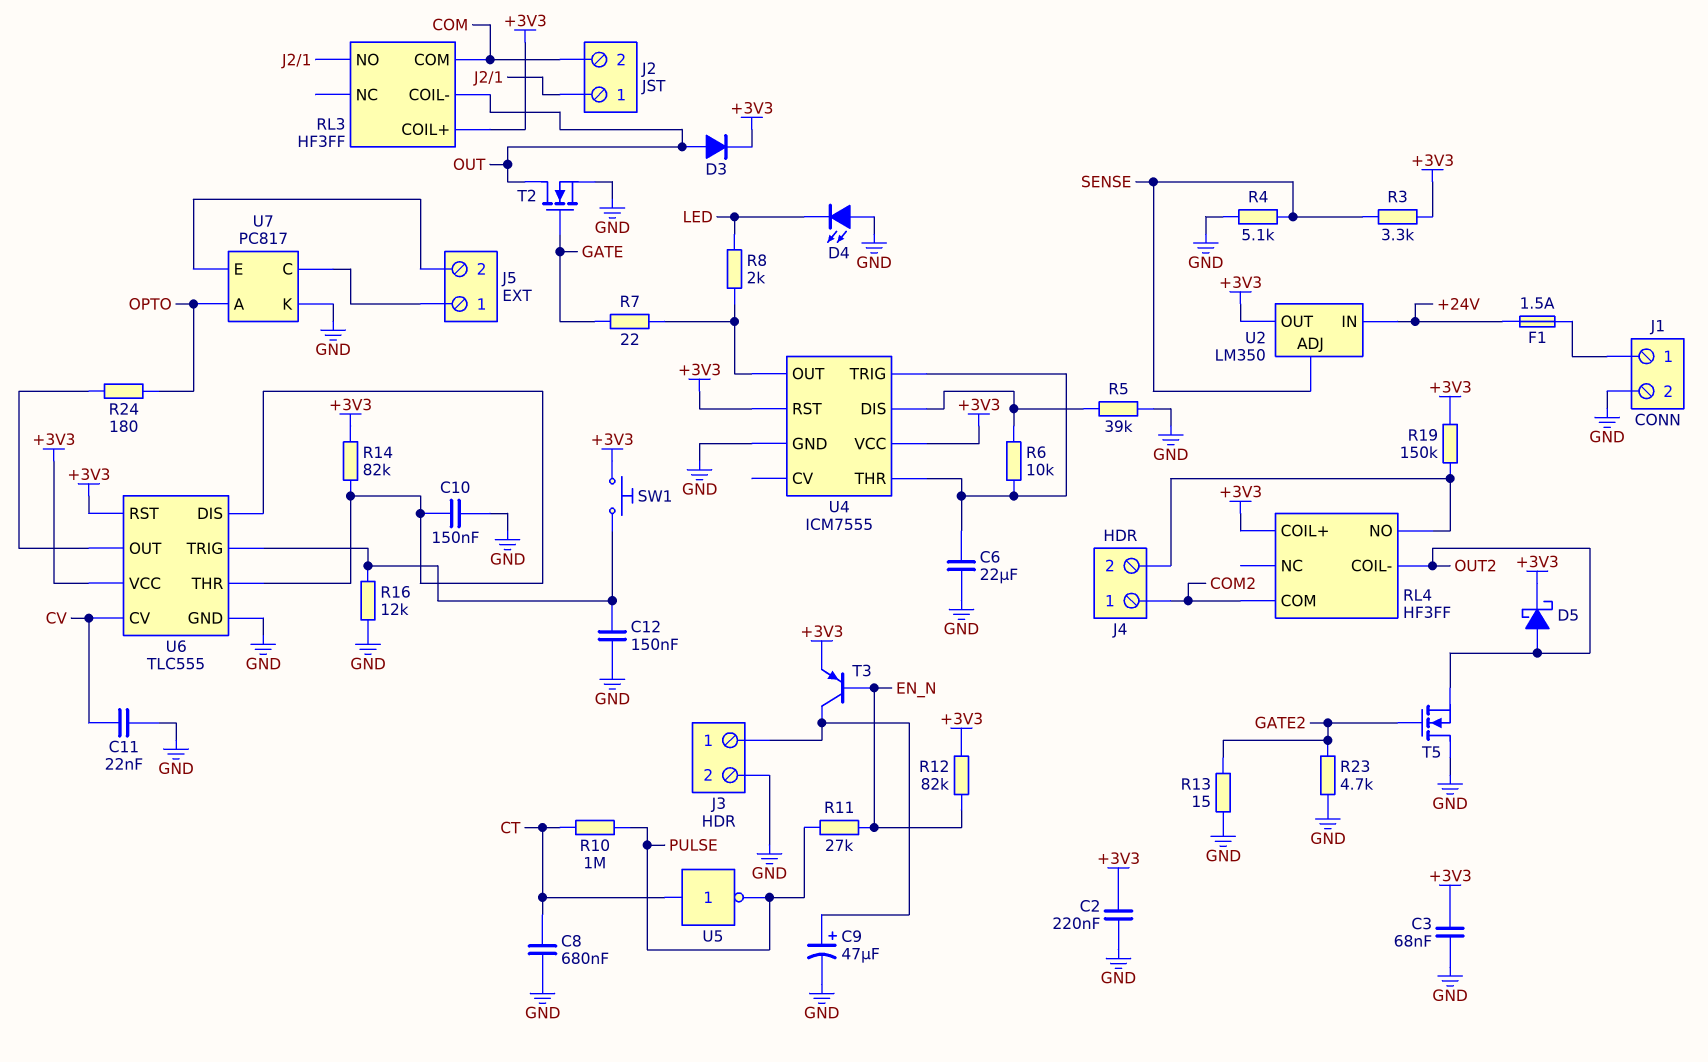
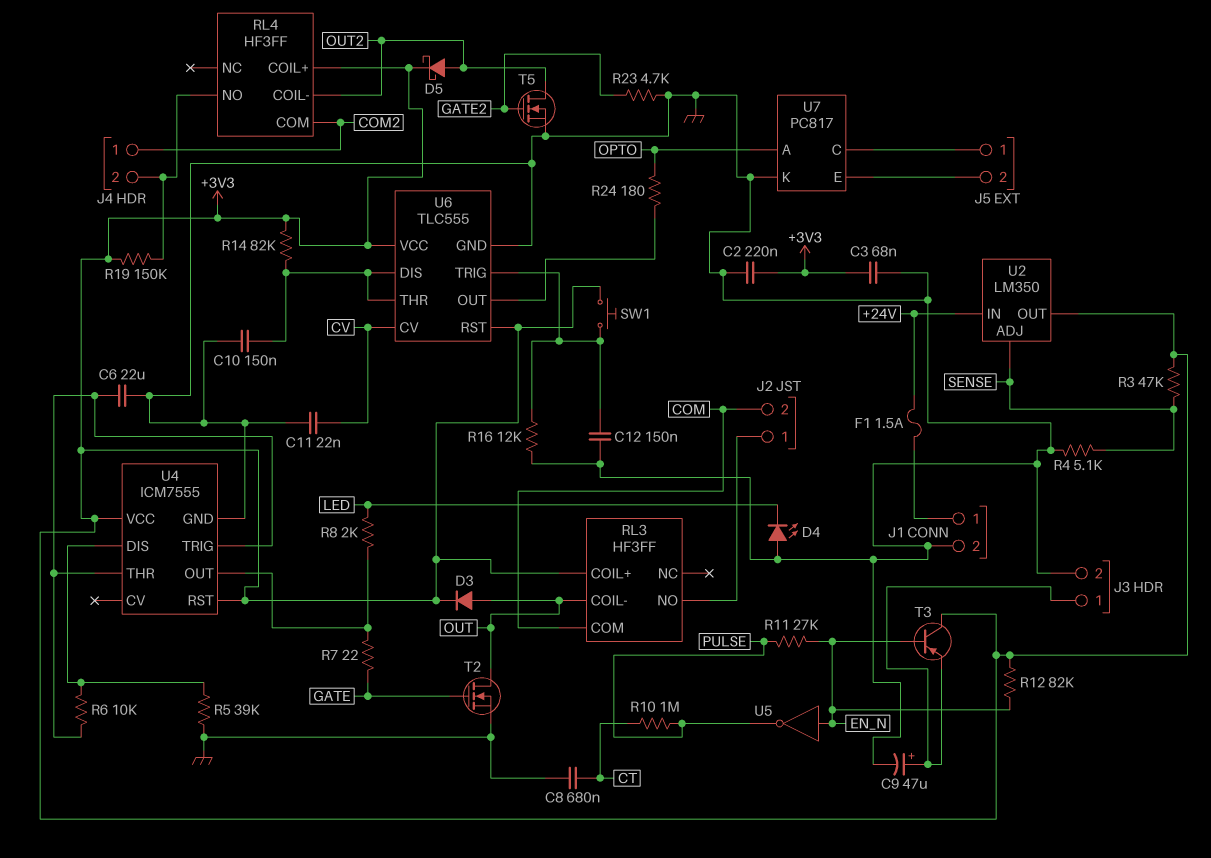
R3: 3.3k (+3V3, SENSE) -> 47k (+3V3, SENSE)
R13: 15 (GATE2, GND) -> none
T3: PNP (B EN_N, C J3/1, E +3V3) -> PNP (B EN_N, C +3V3, E J3/1)
T5: NMOS (G GATE2, D GND, S OUT2) -> NMOS (G GATE2, D OUT2, S GND)
U5: NOT (in CT, out PULSE) -> NOT (in EN_N, out PULSE)

